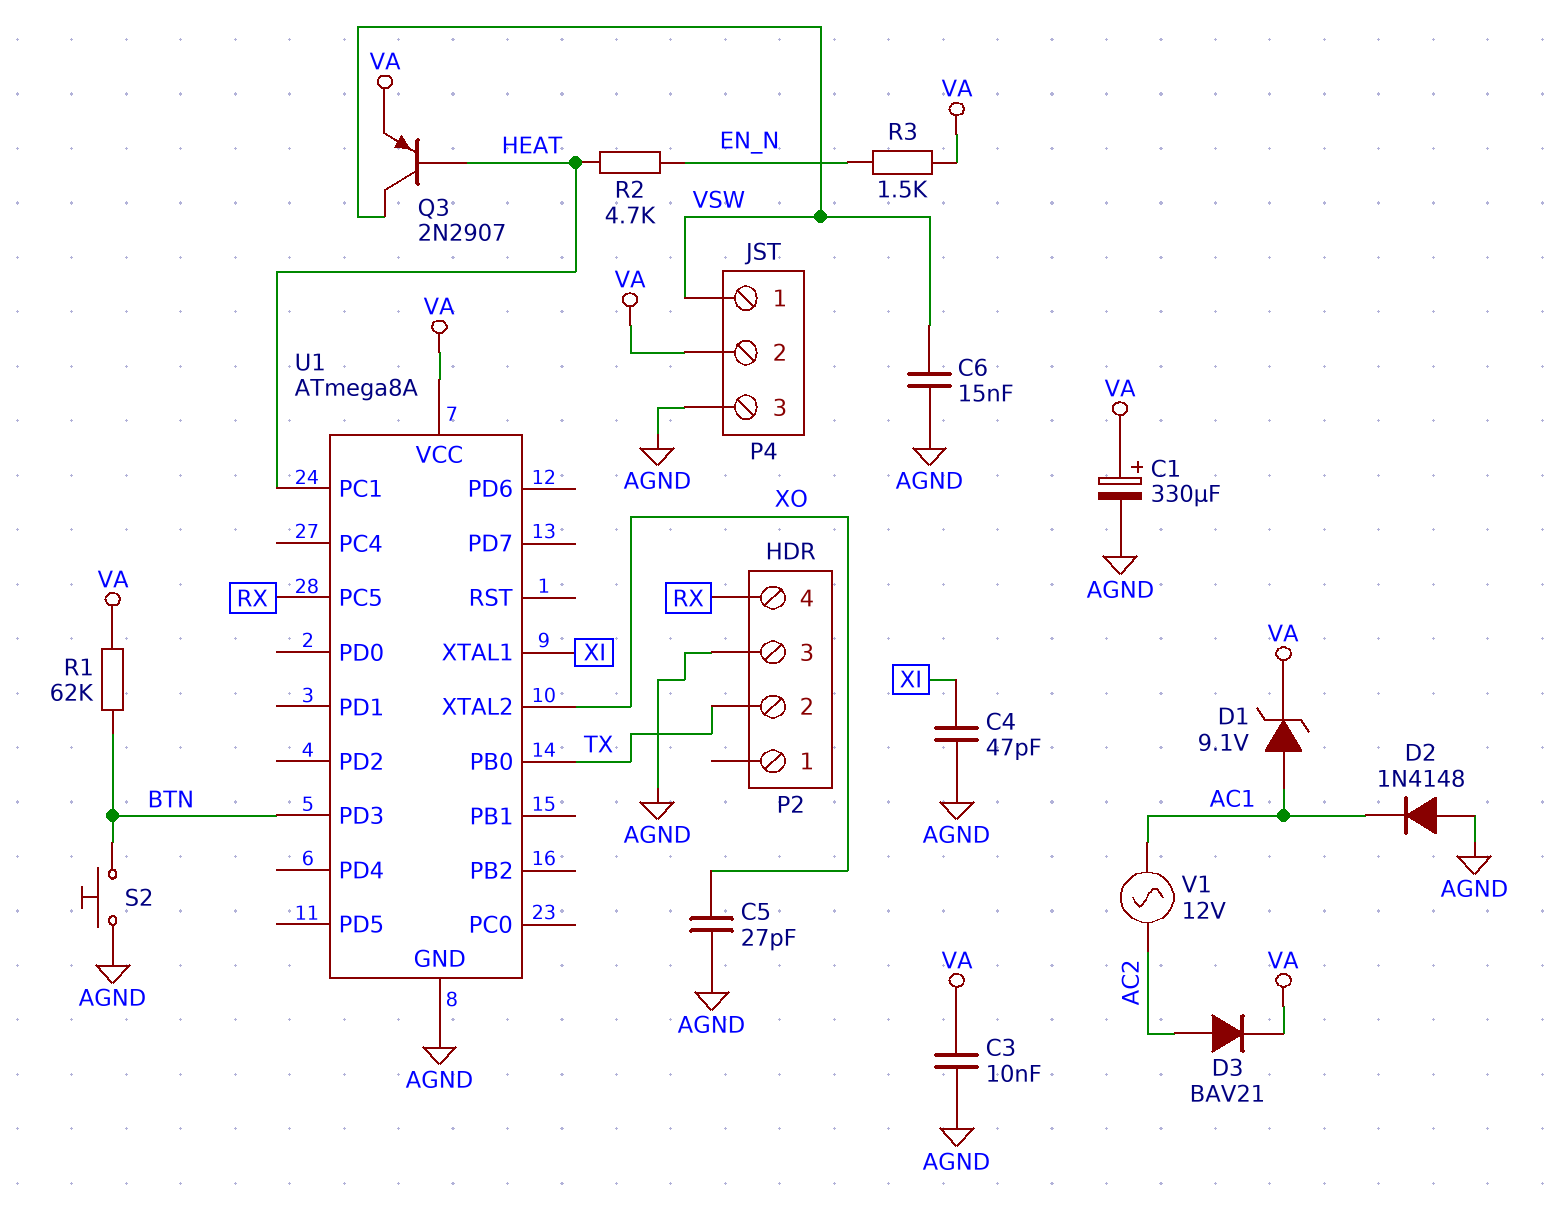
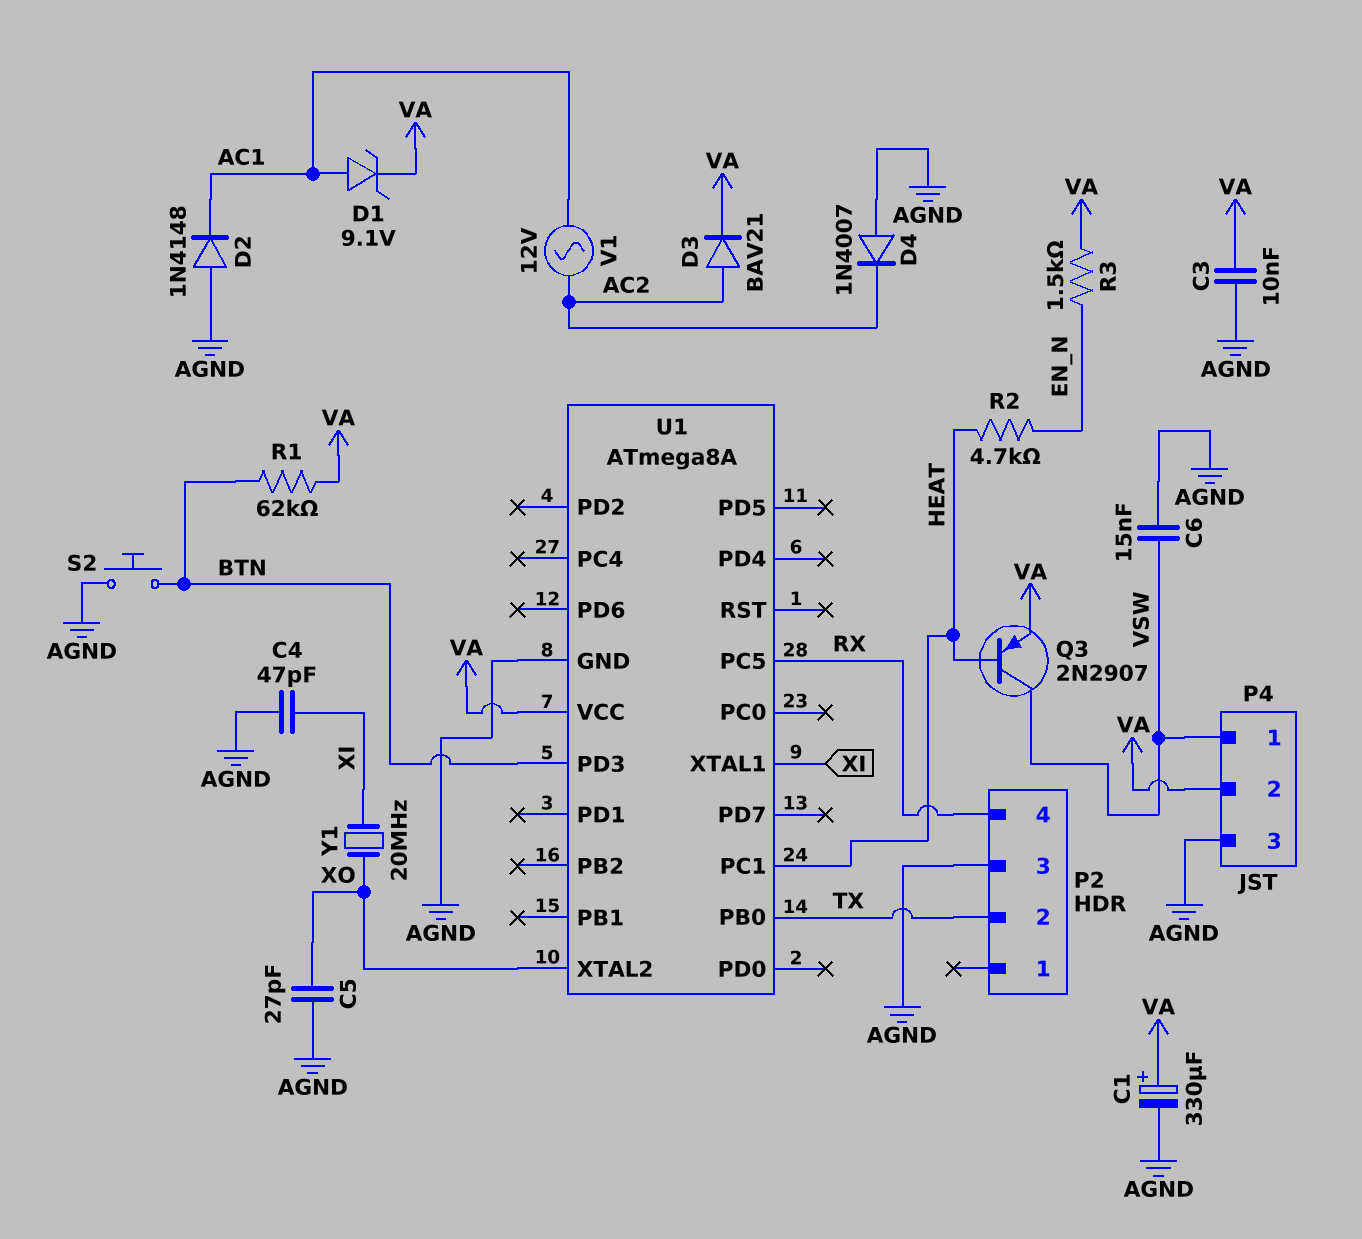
D4: none -> diode 1N4007 (A AGND, K AC2)
Y1: none -> 20MHz (XI, XO)

